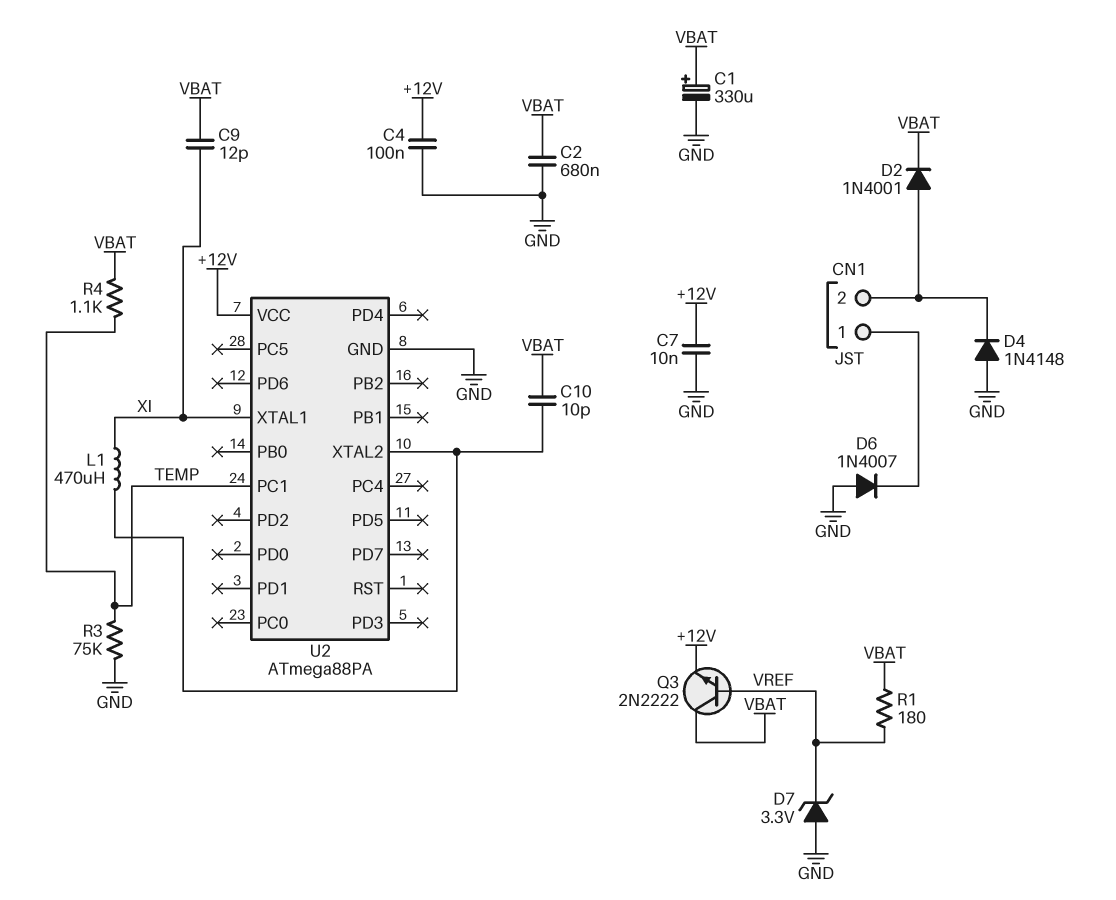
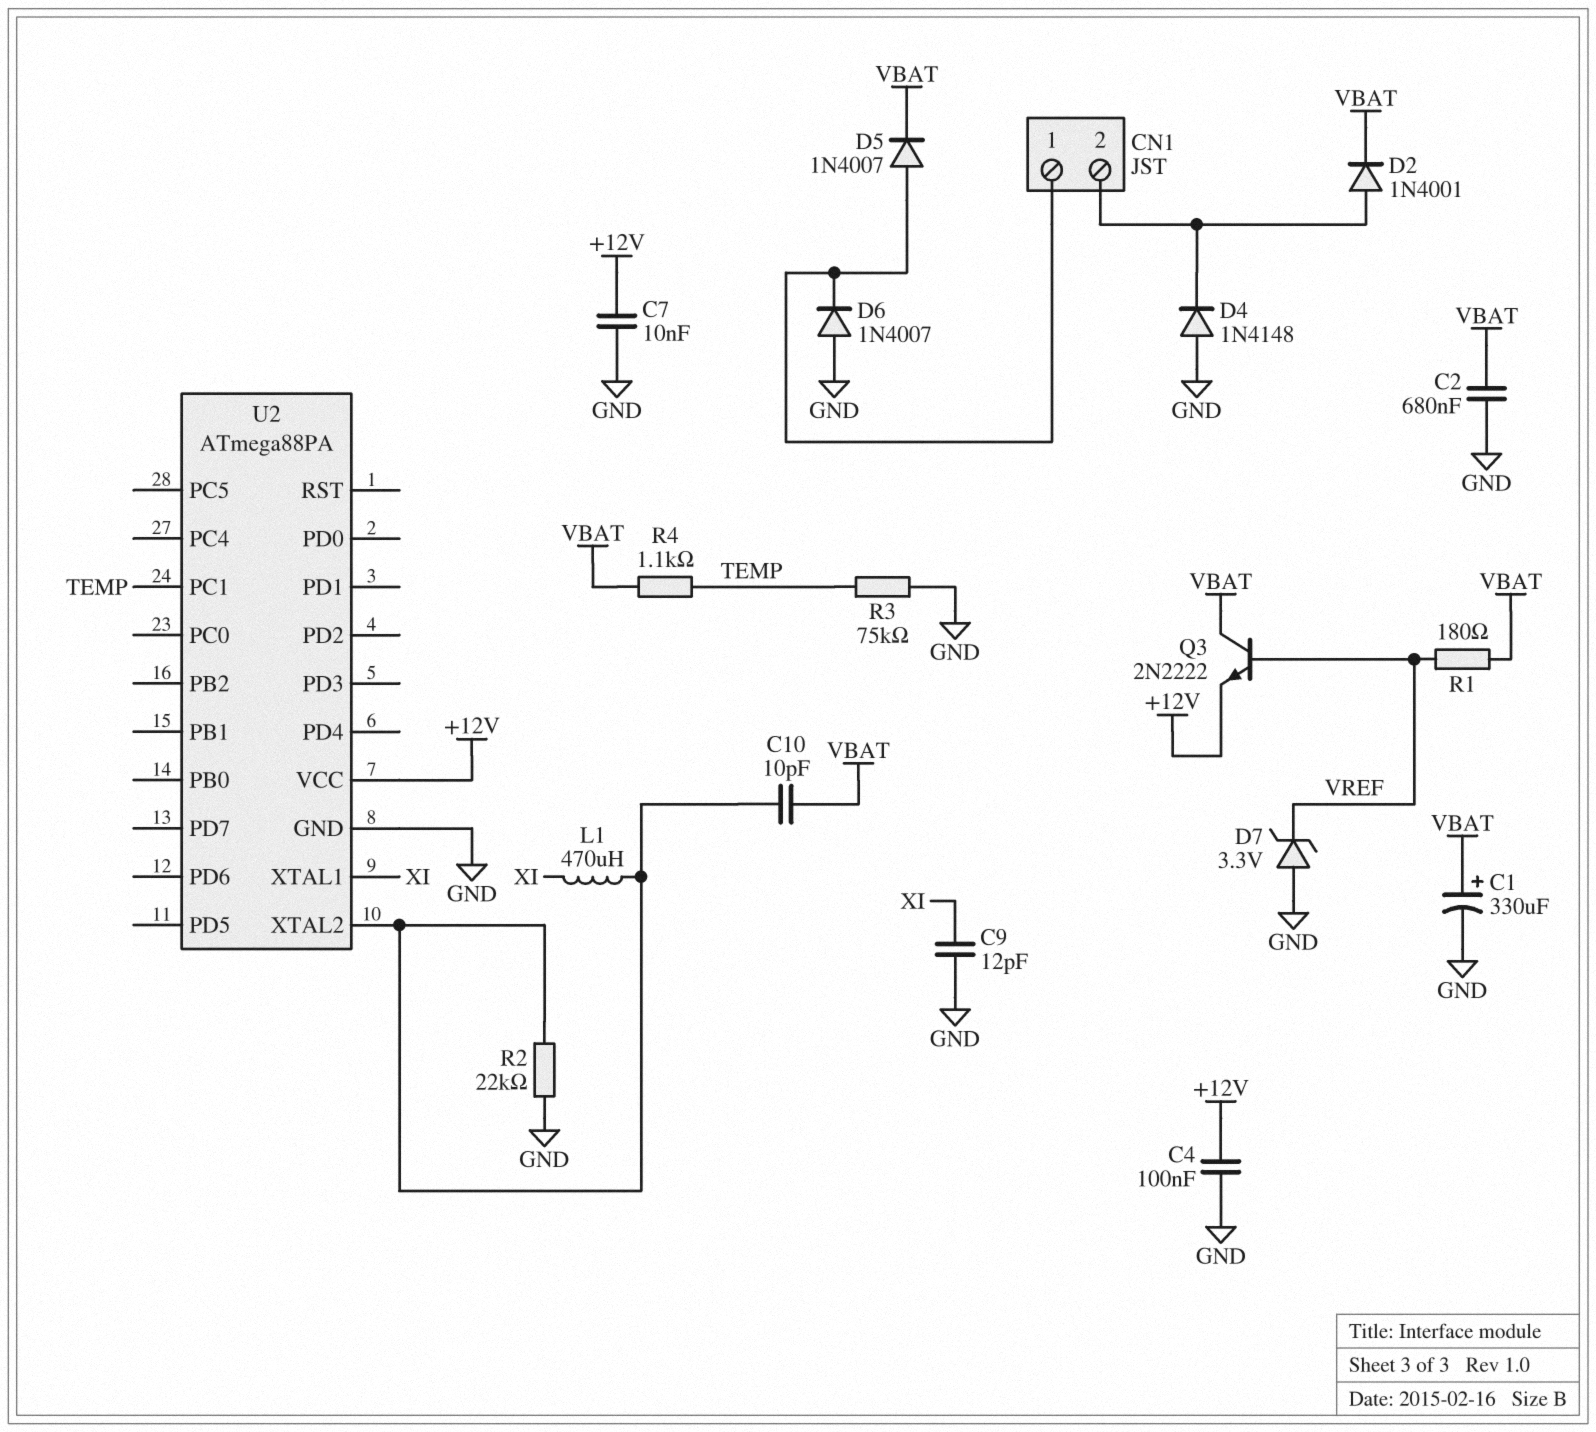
C9: 12pF (VBAT, XI) -> 12pF (GND, XI)
D5: none -> diode 1N4007 (A CN1/1, K VBAT)
R2: none -> 22k (GND, U2/XTAL2)

